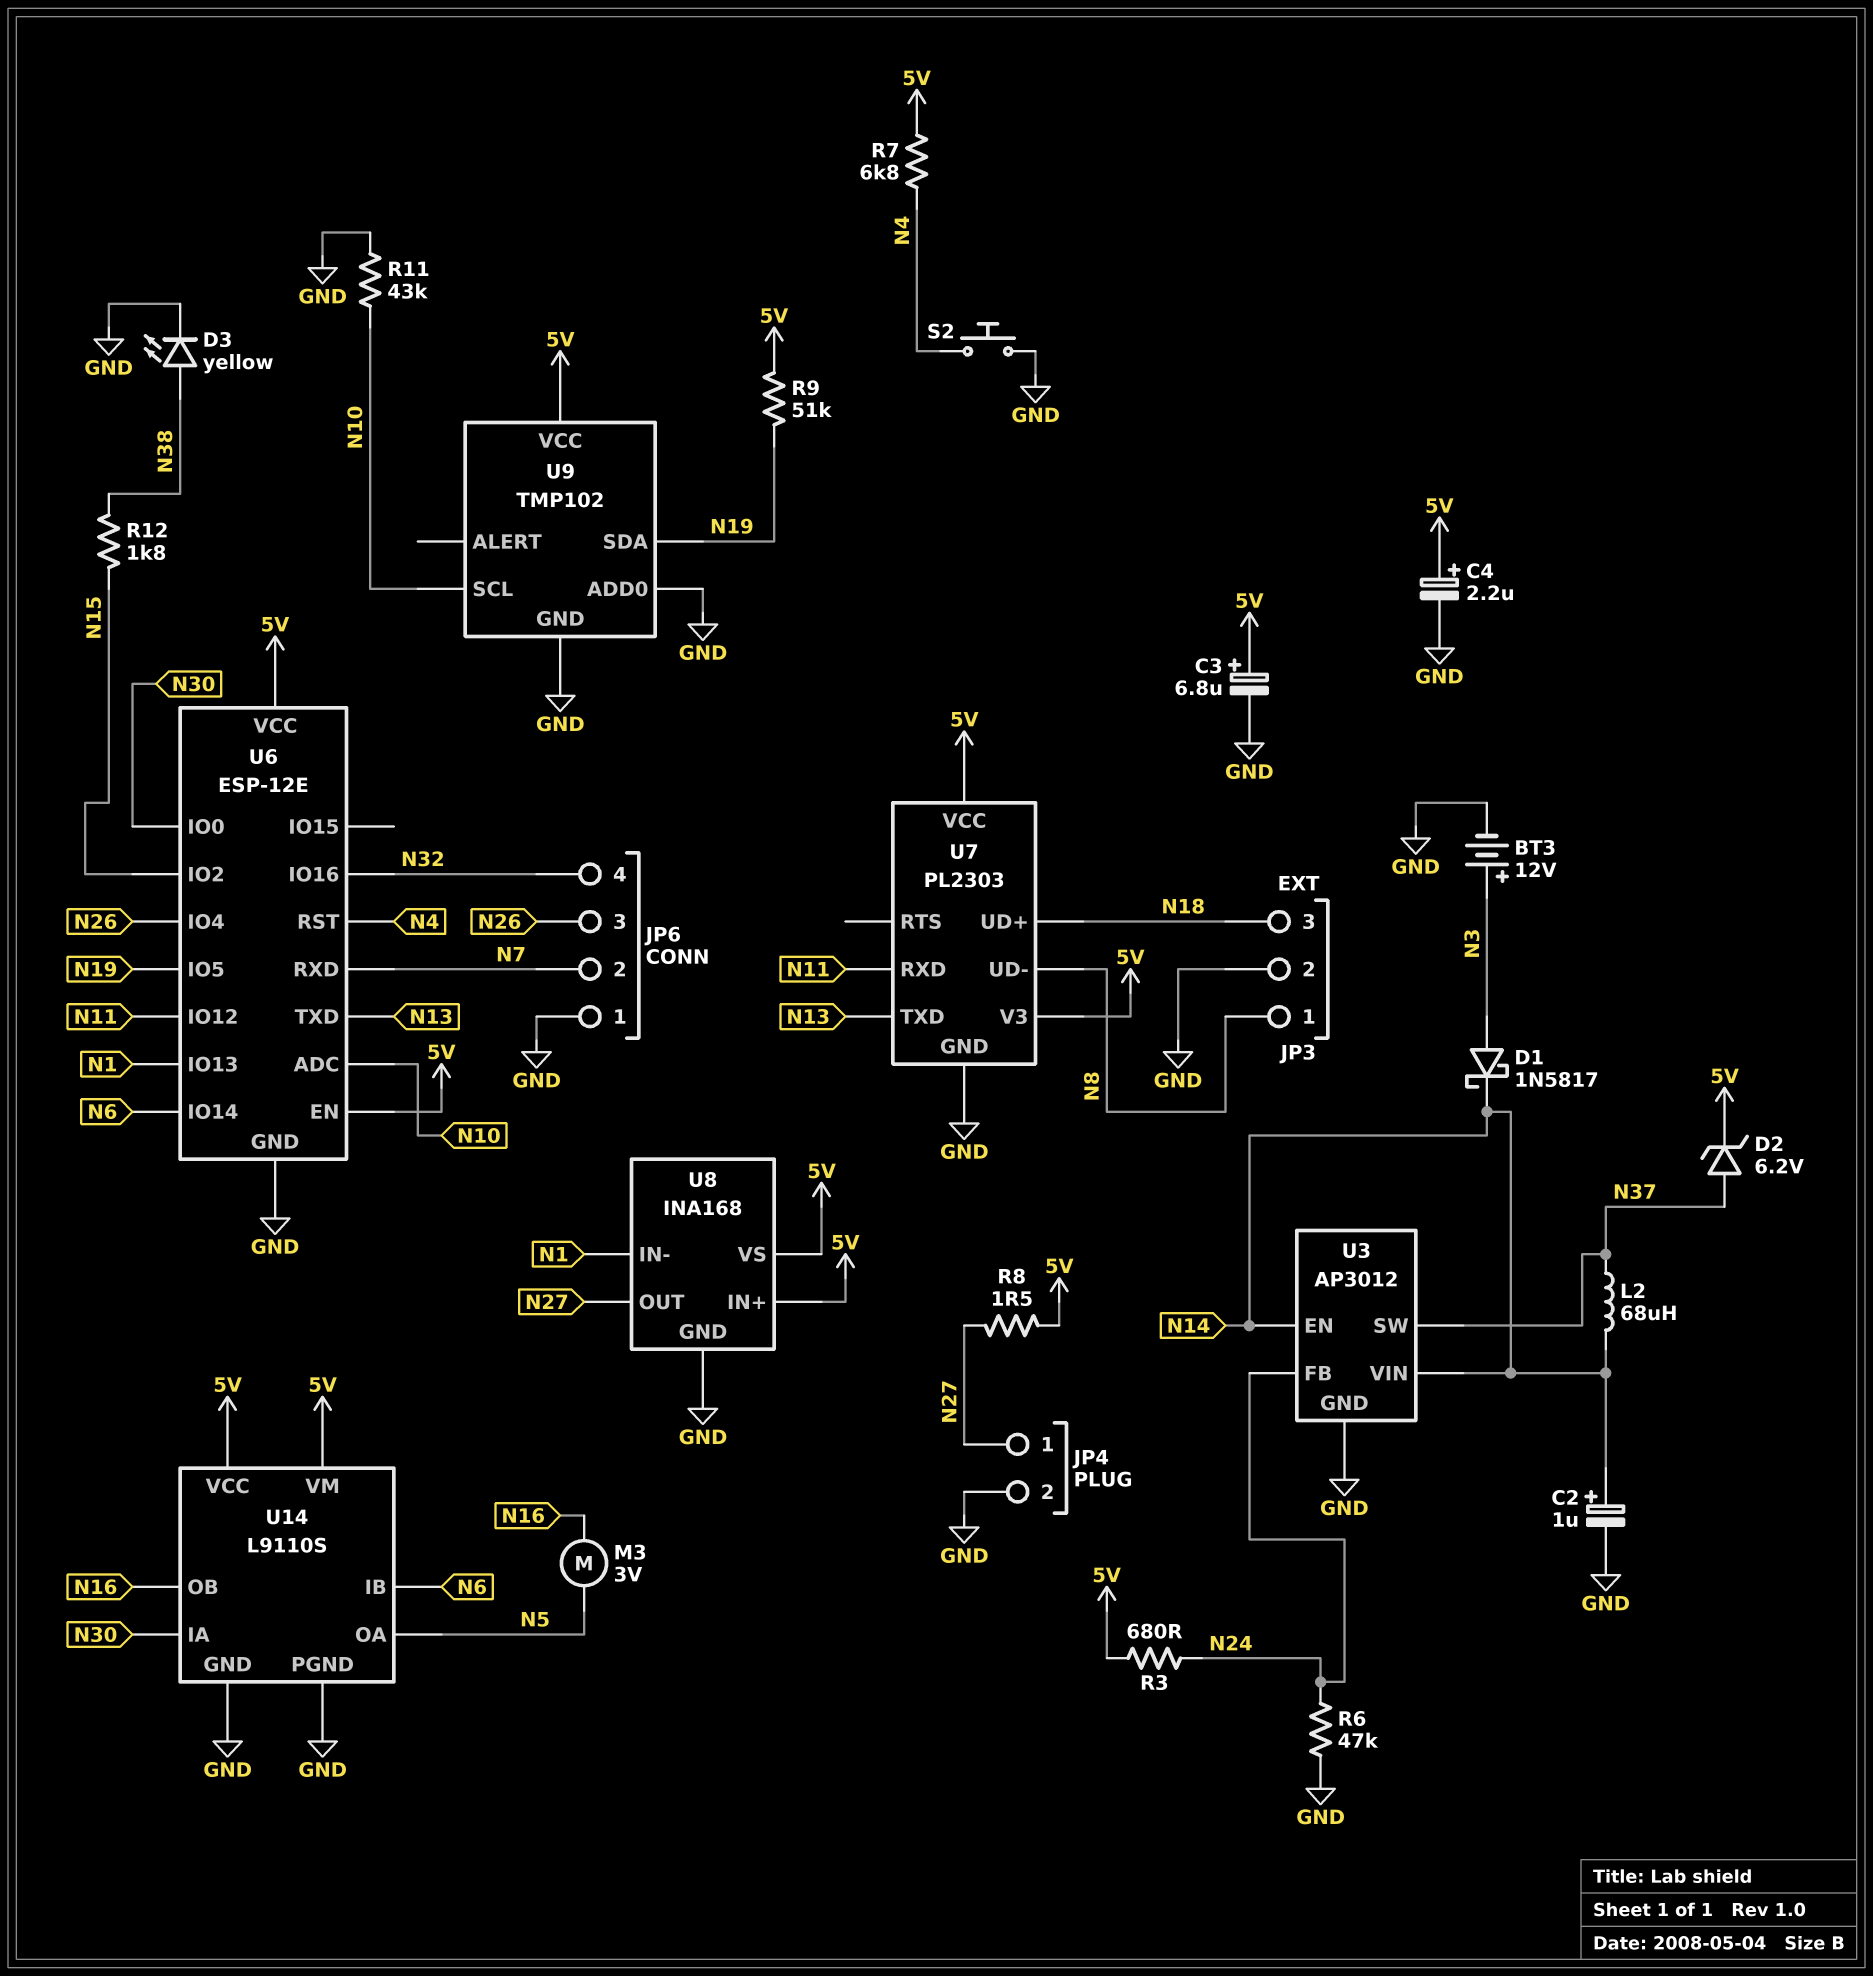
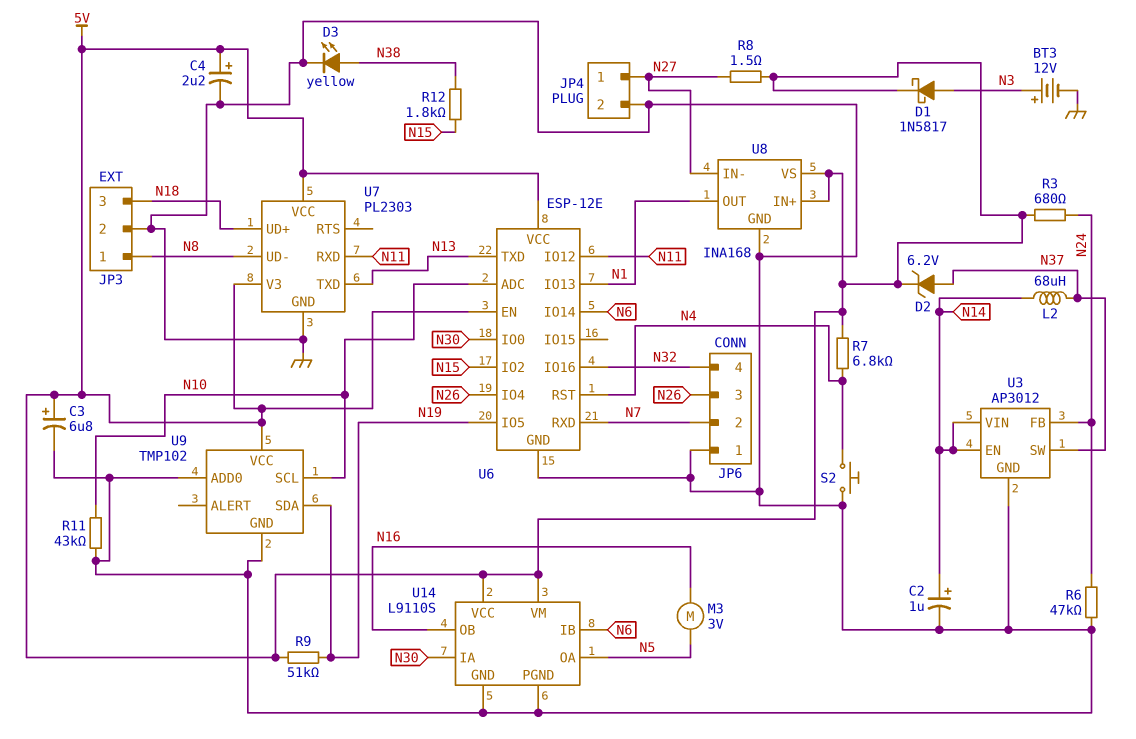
D1: schottky 1N5817 (A N3, K N14) -> schottky 1N5817 (A N3, K 5V)
U8 pin IN-: N1 -> N27
U8 pin OUT: N27 -> N1

